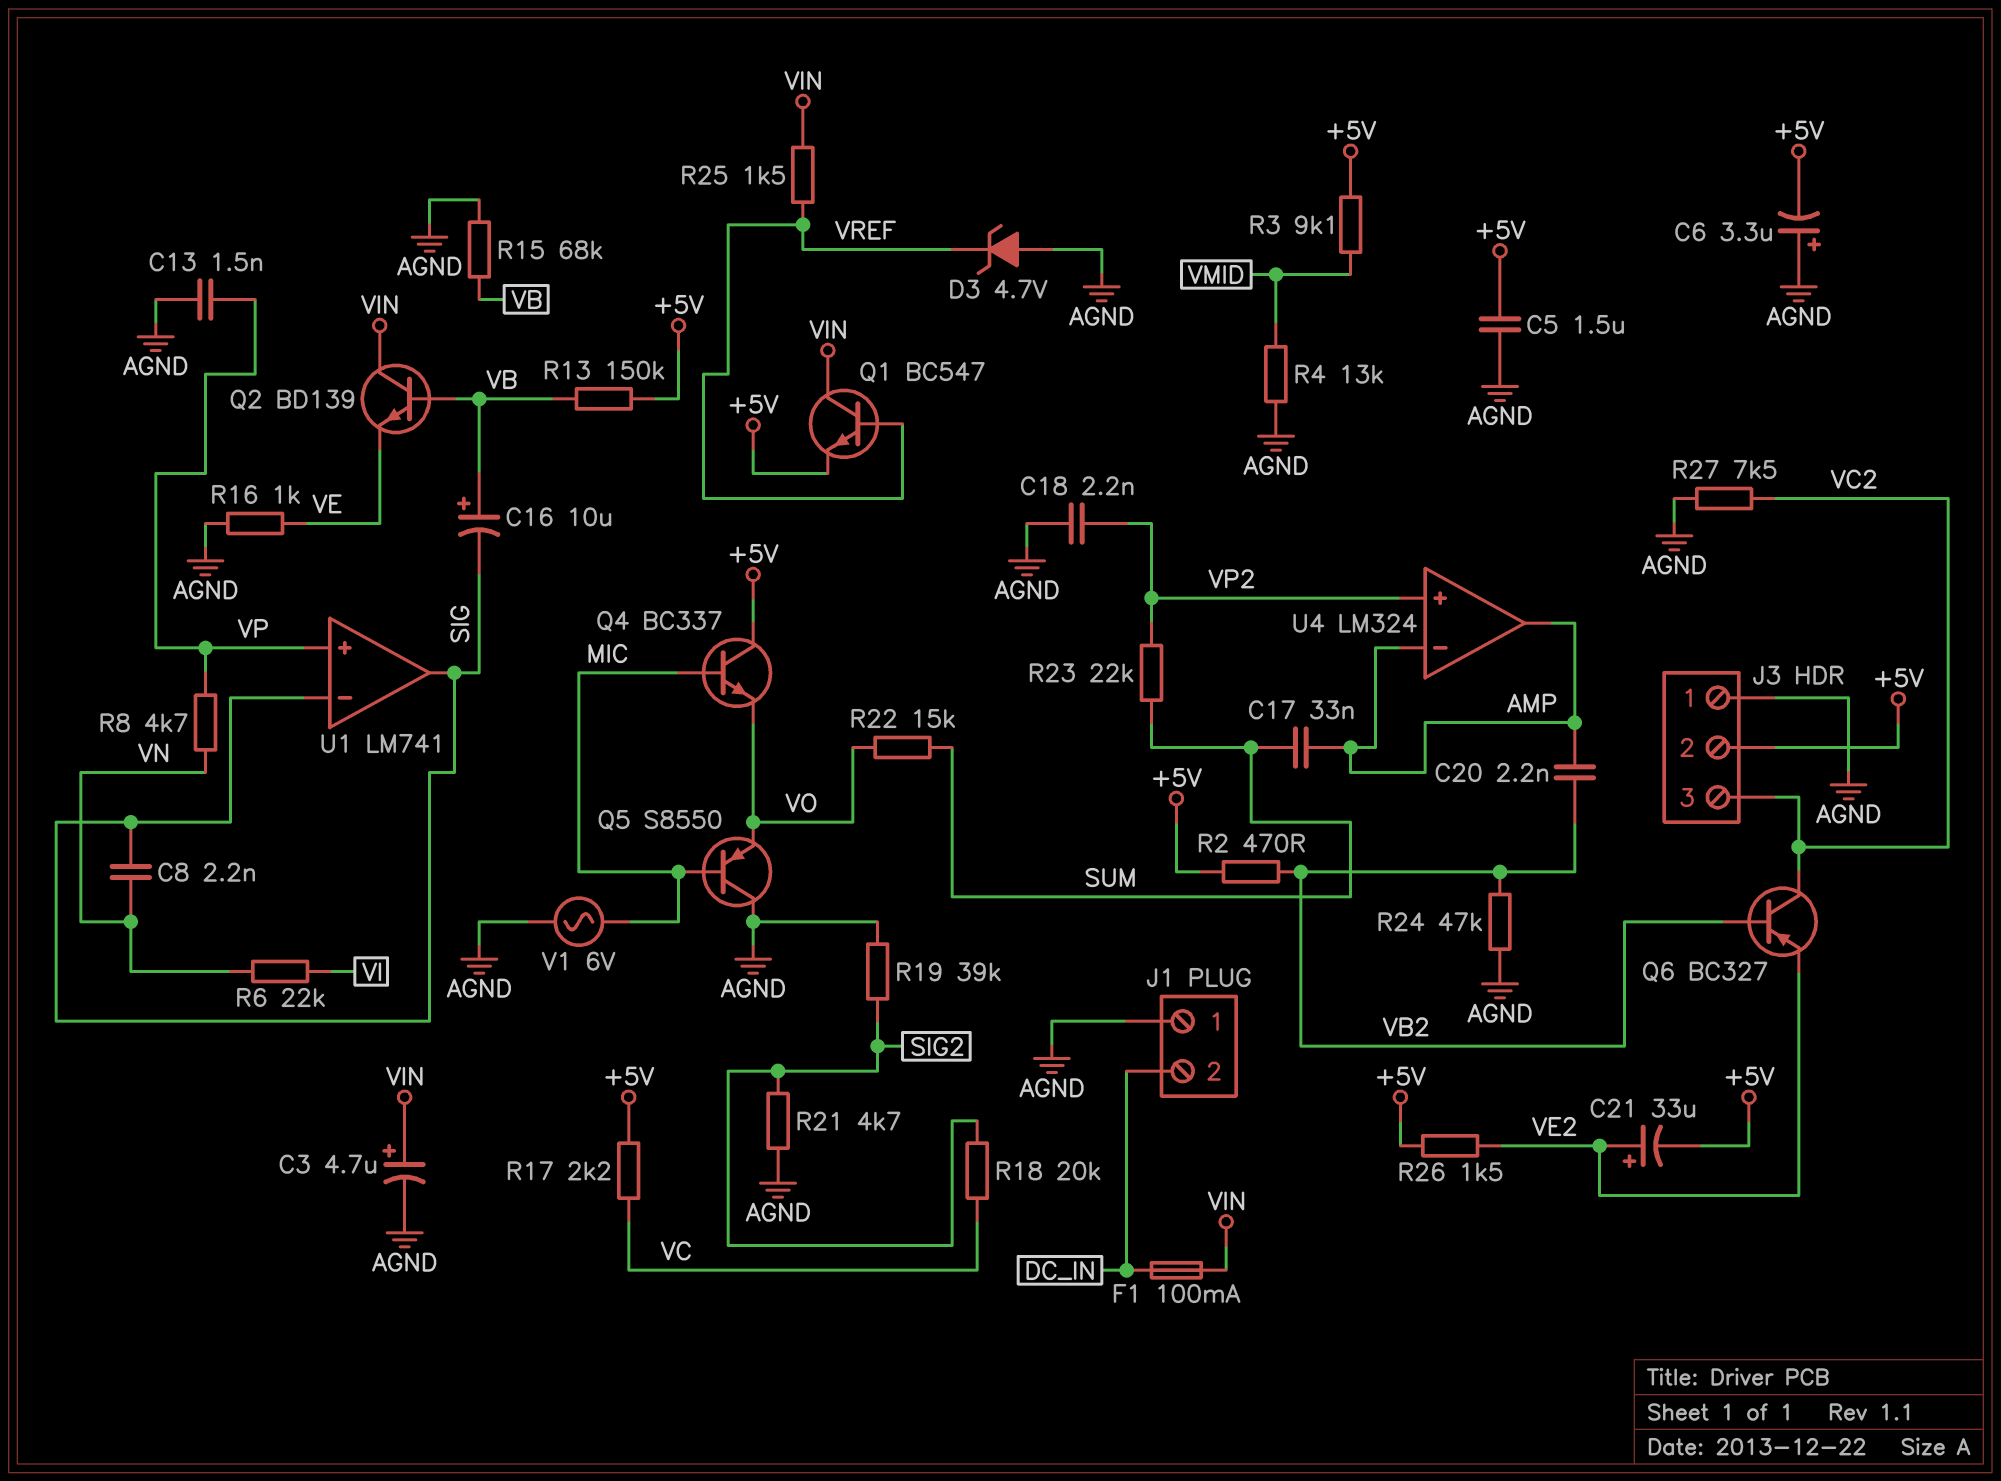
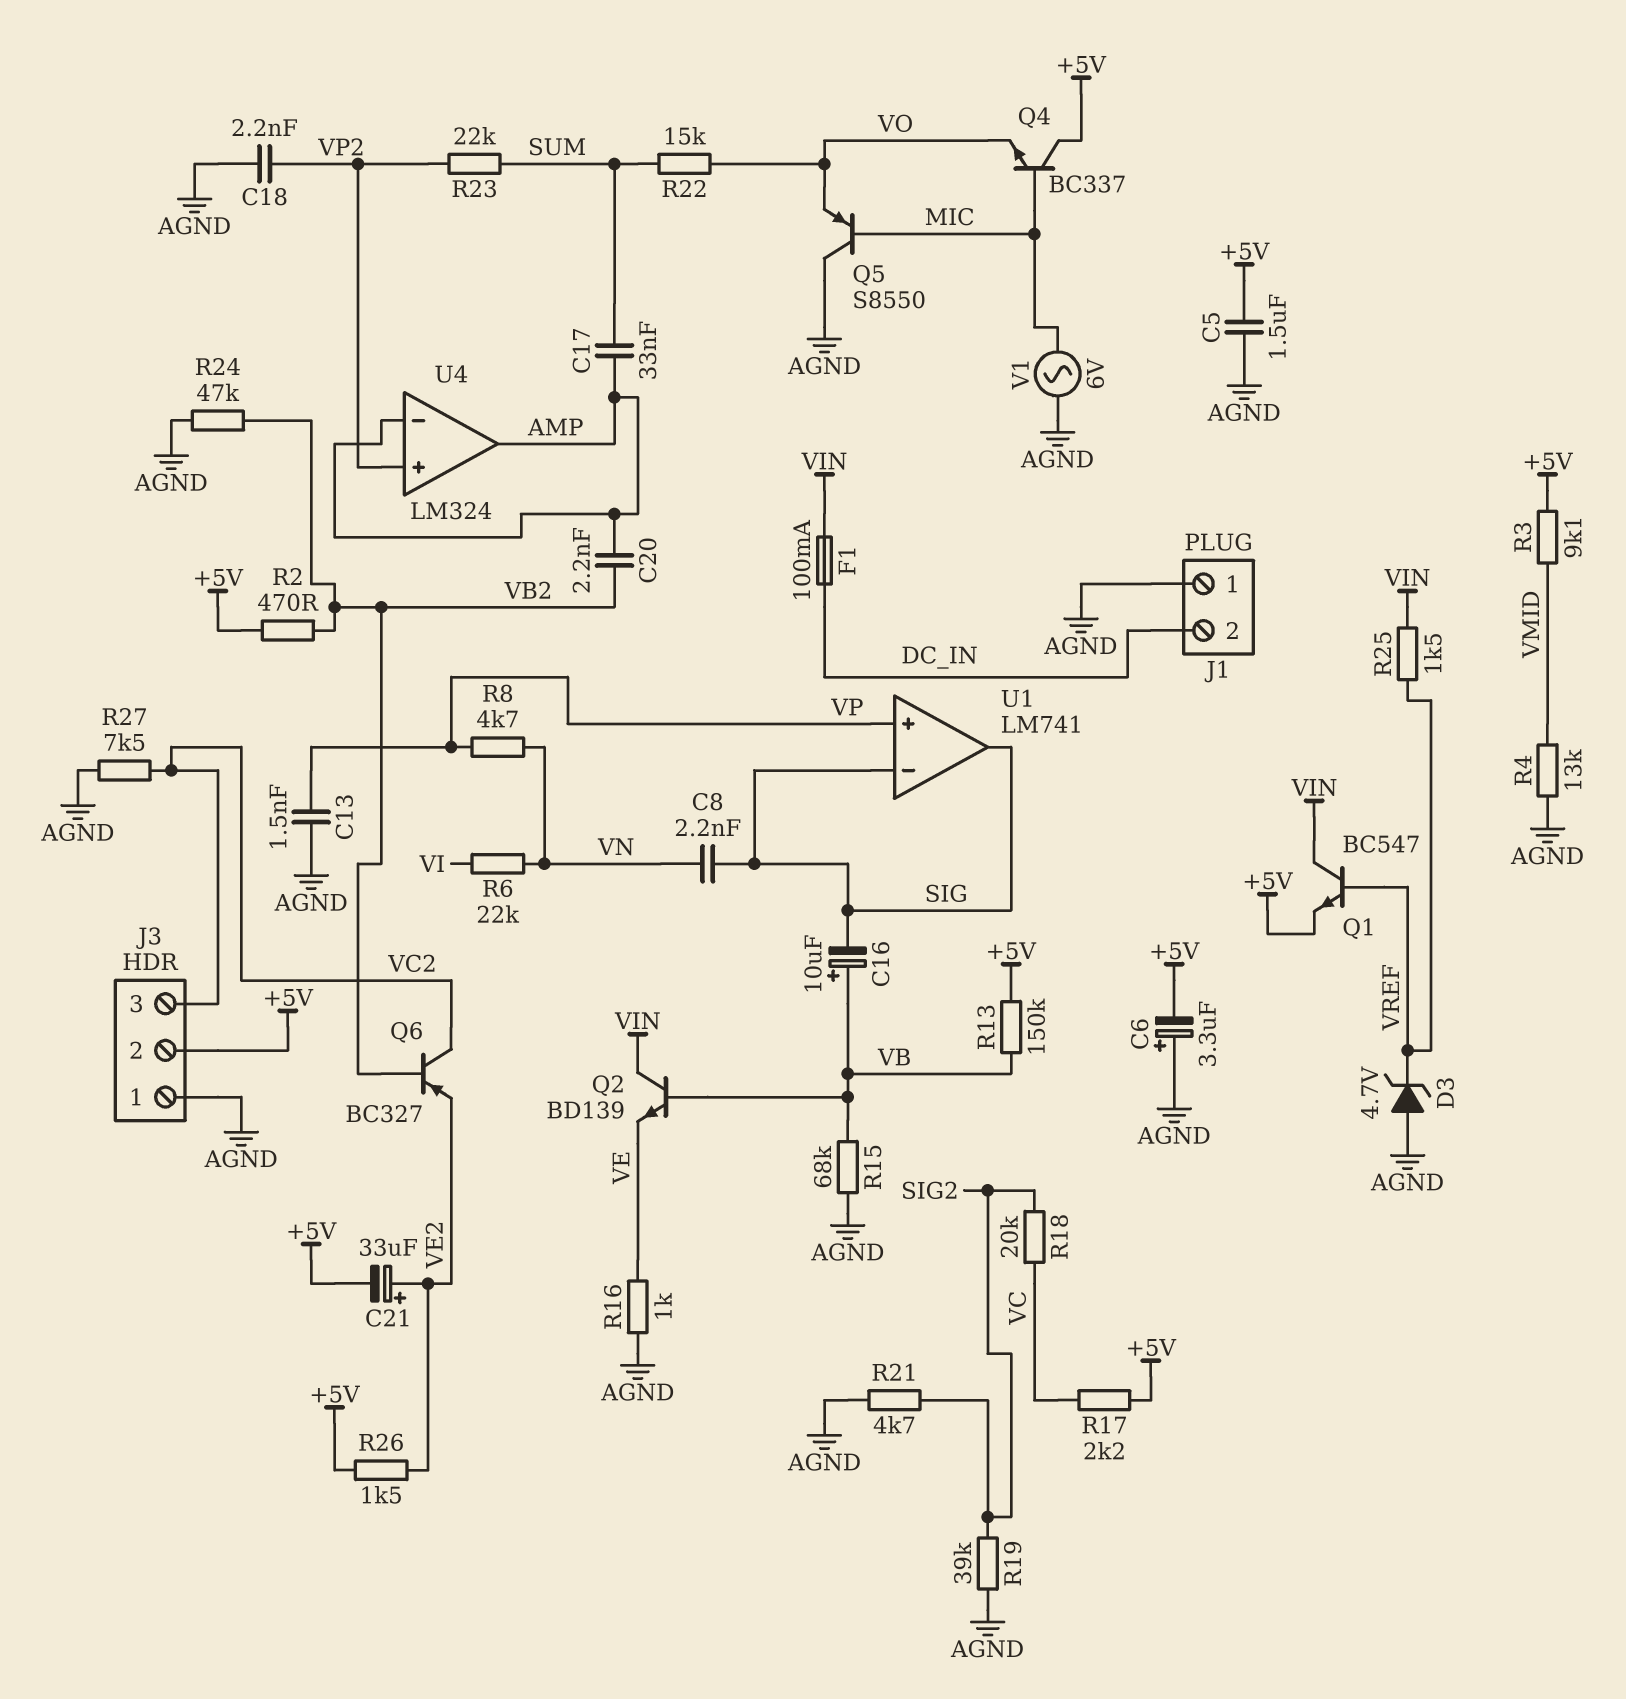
C3: 4.7uF (plus VIN, minus AGND) -> none

